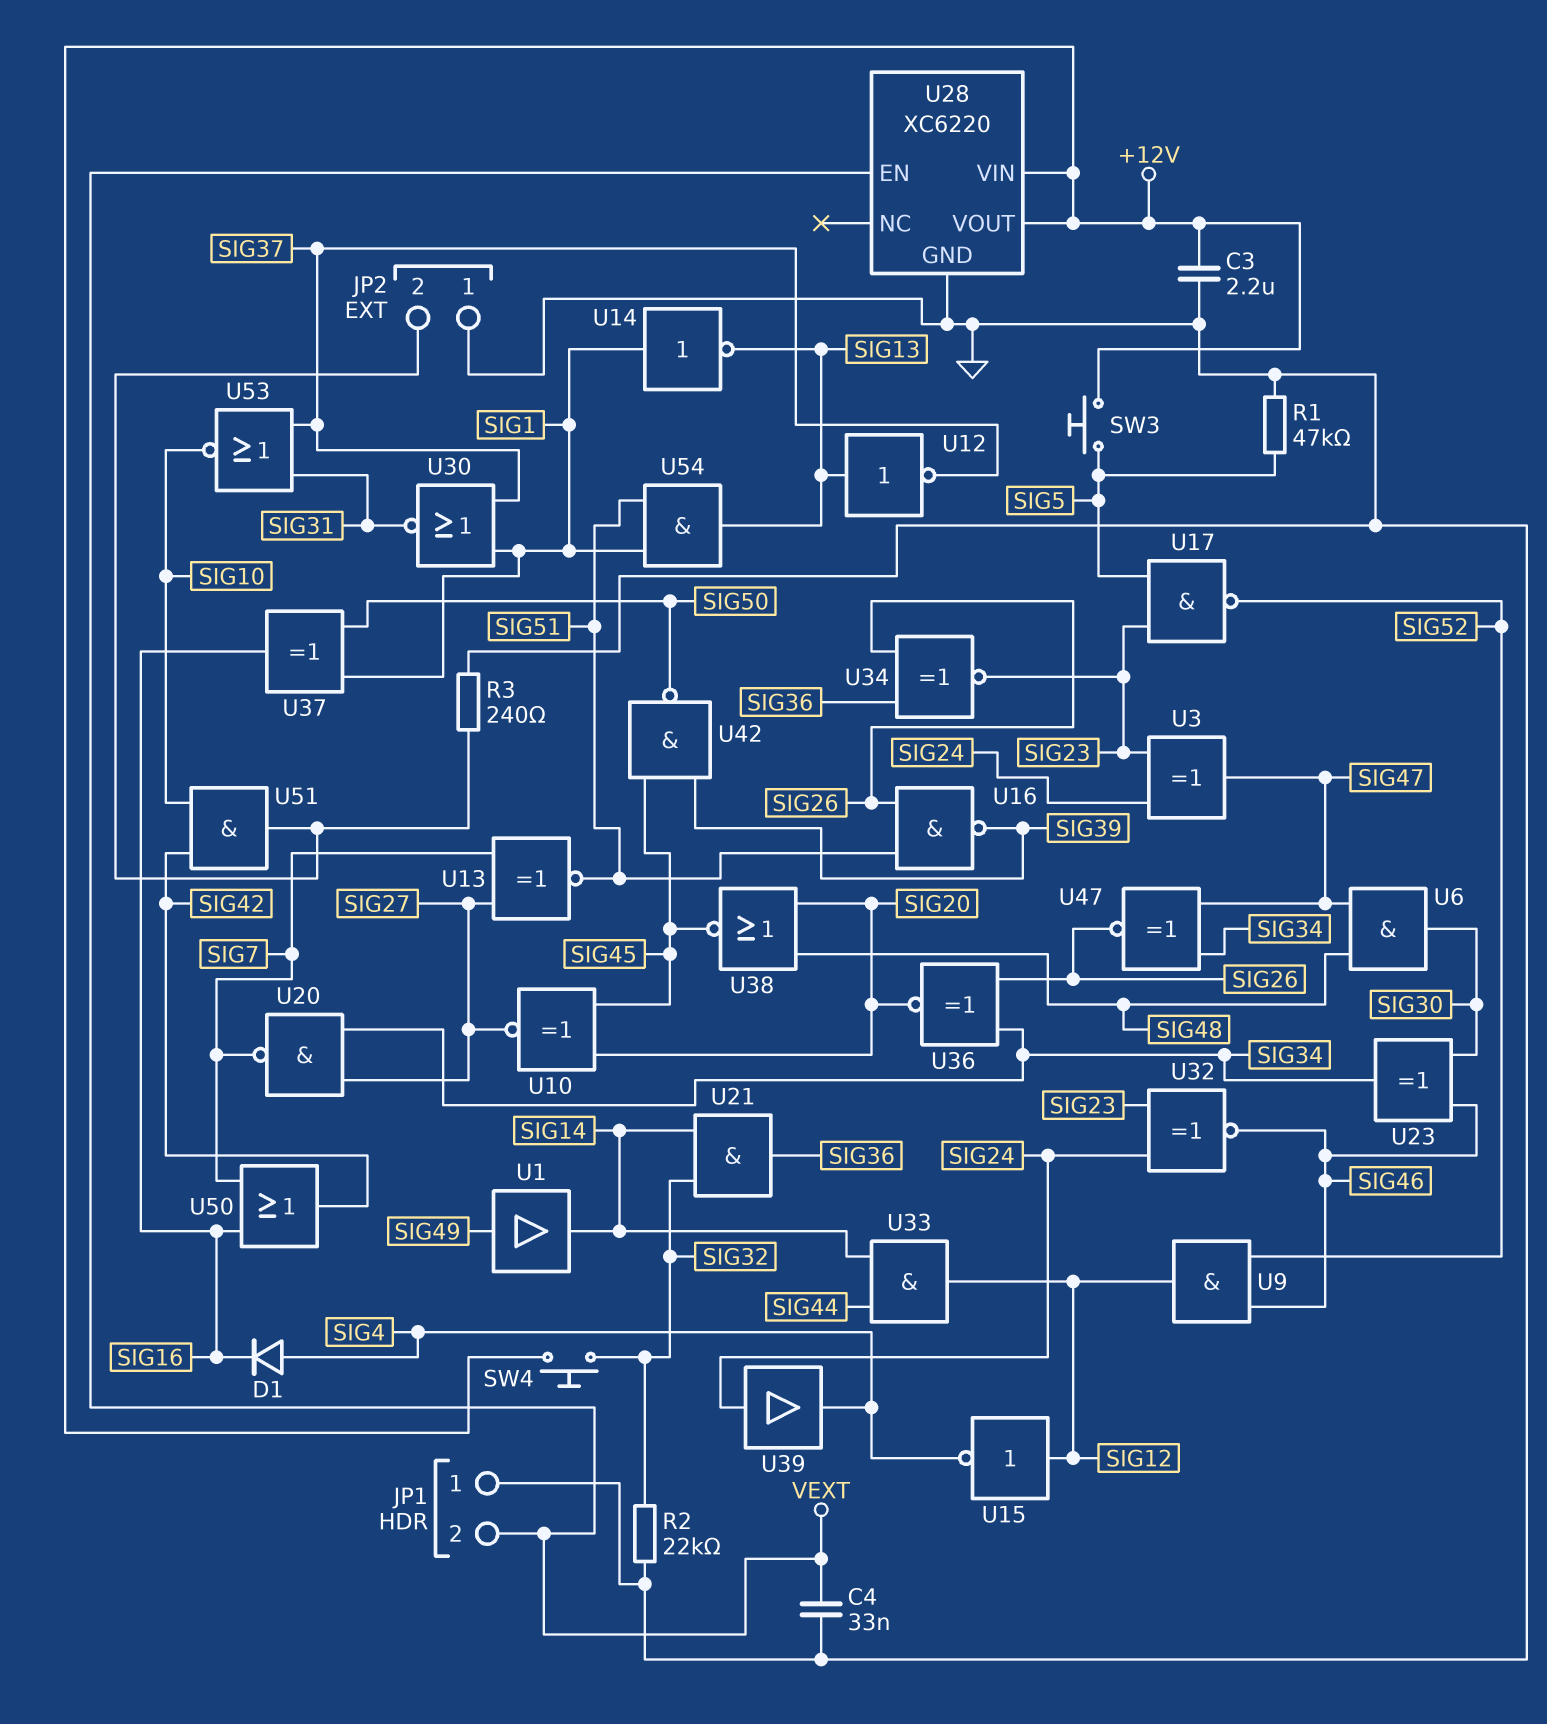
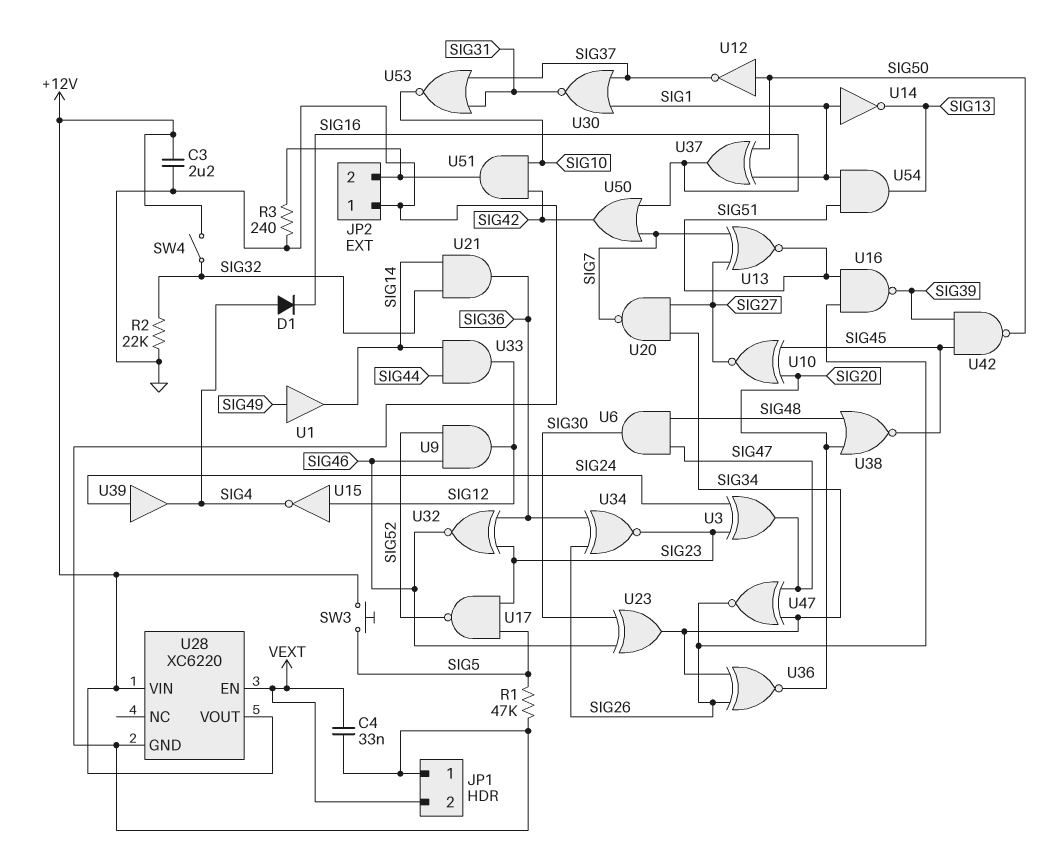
SW4: button (+12V, SIG32) -> switch (+12V, SIG32)
U12: NOT (in SIG13, out SIG37) -> NOT (in SIG50, out SIG37)
U32: XNOR (in SIG23, in SIG24, out SIG46) -> XNOR (in SIG23, in SIG36, out SIG46)

